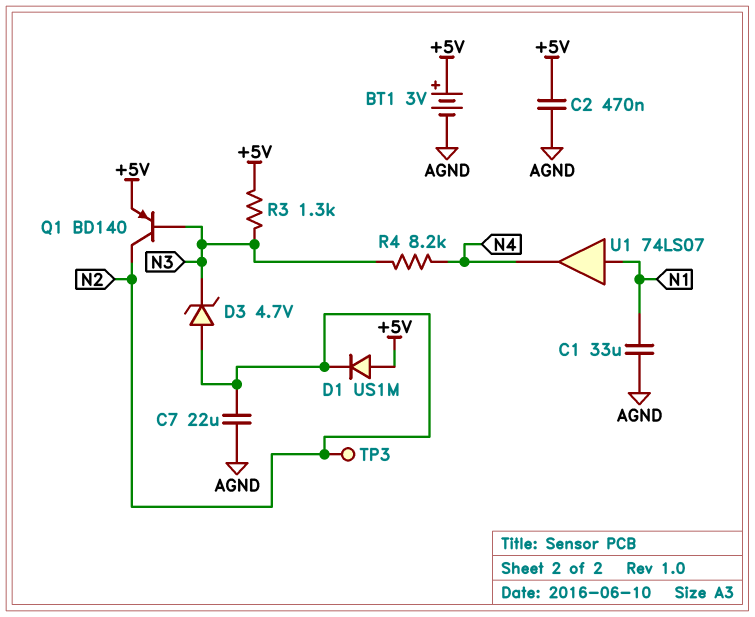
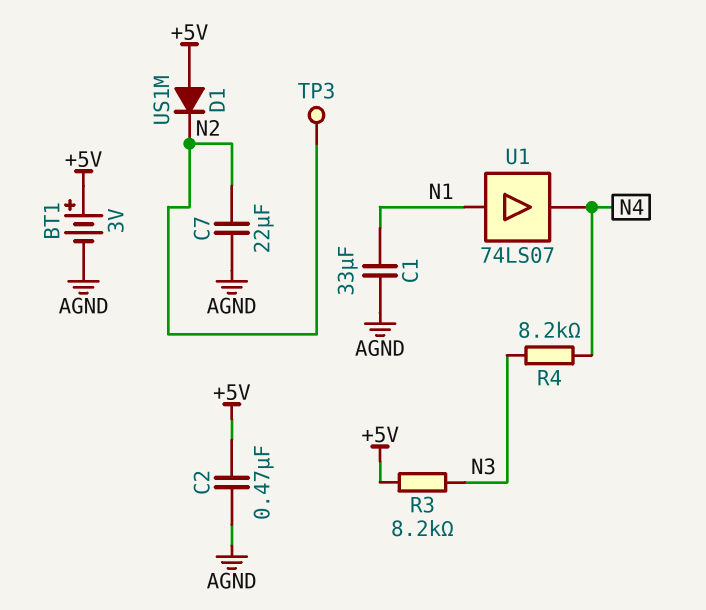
D3: zener 4.7V (A N2, K N3) -> none
Q1: PNP BD140 (B N3, C N2, E +5V) -> none
R3: 1.3k (+5V, N3) -> 8.2k (+5V, N3)

